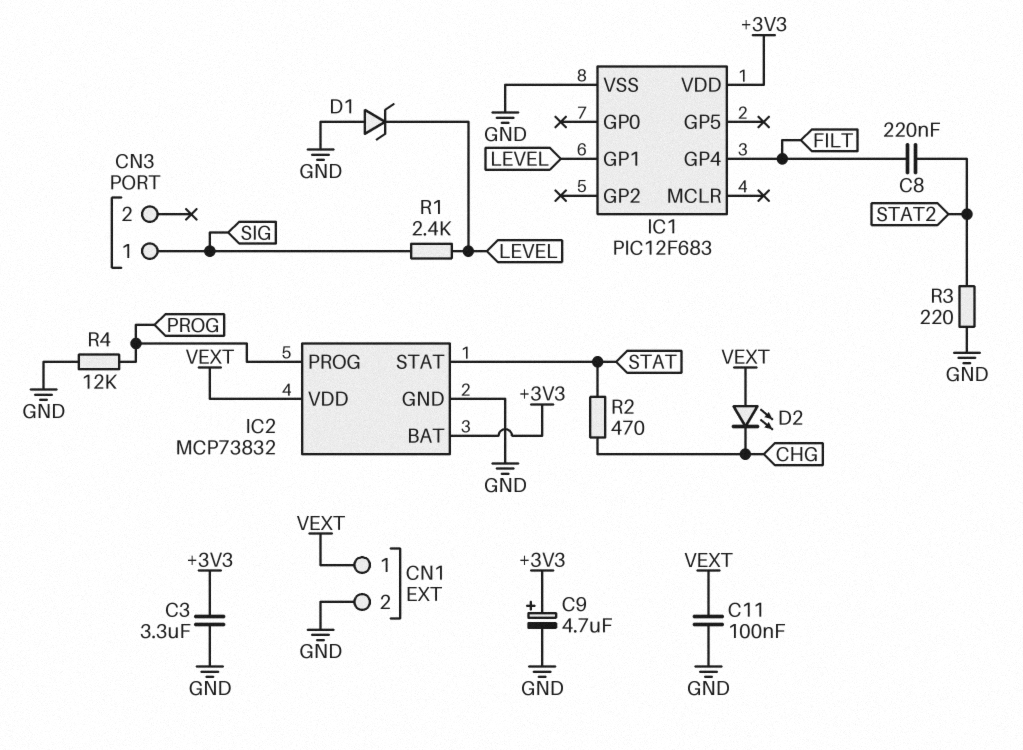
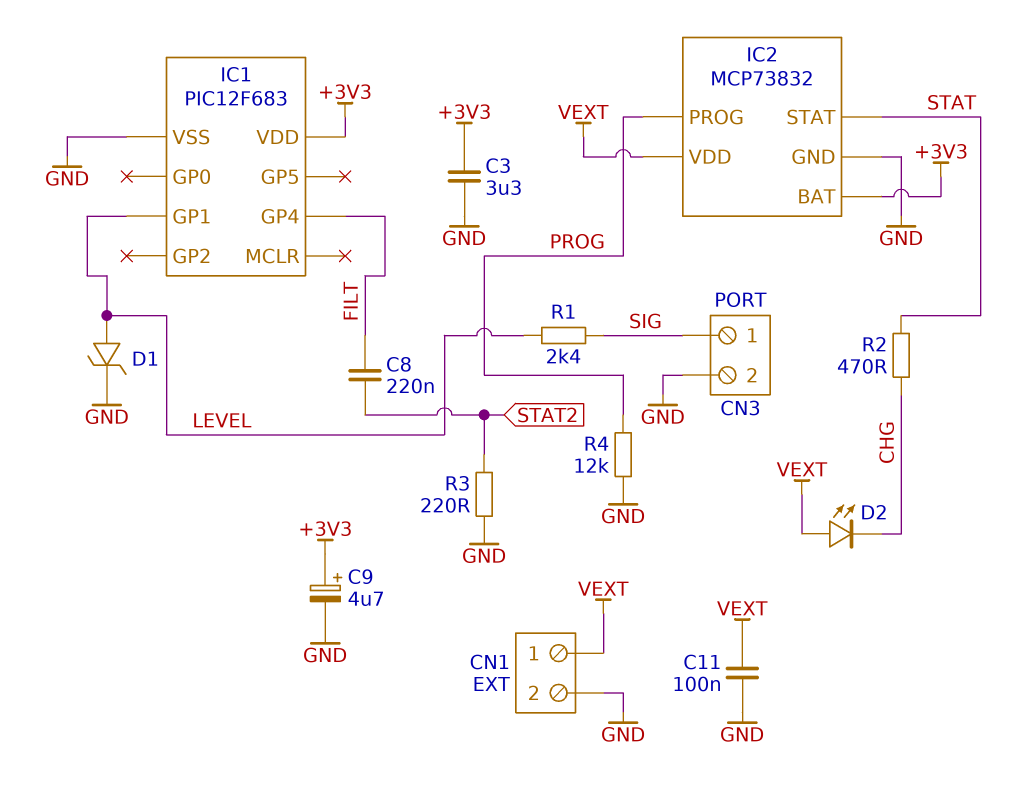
CN3 pin 2: none -> GND
D1: zener (A GND, K LEVEL) -> zener (A LEVEL, K GND)

